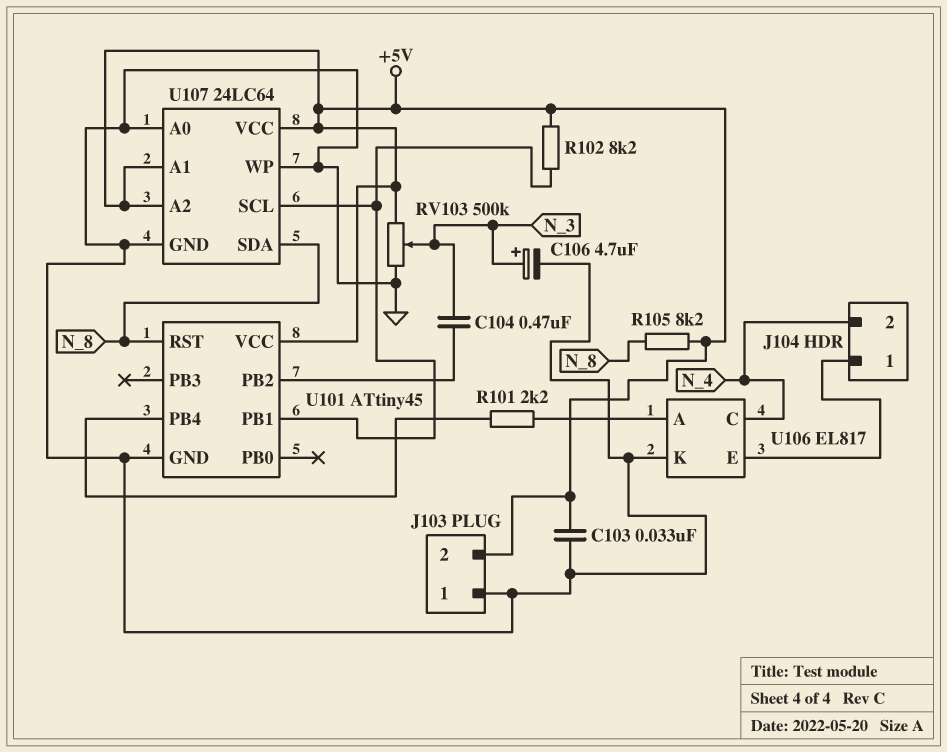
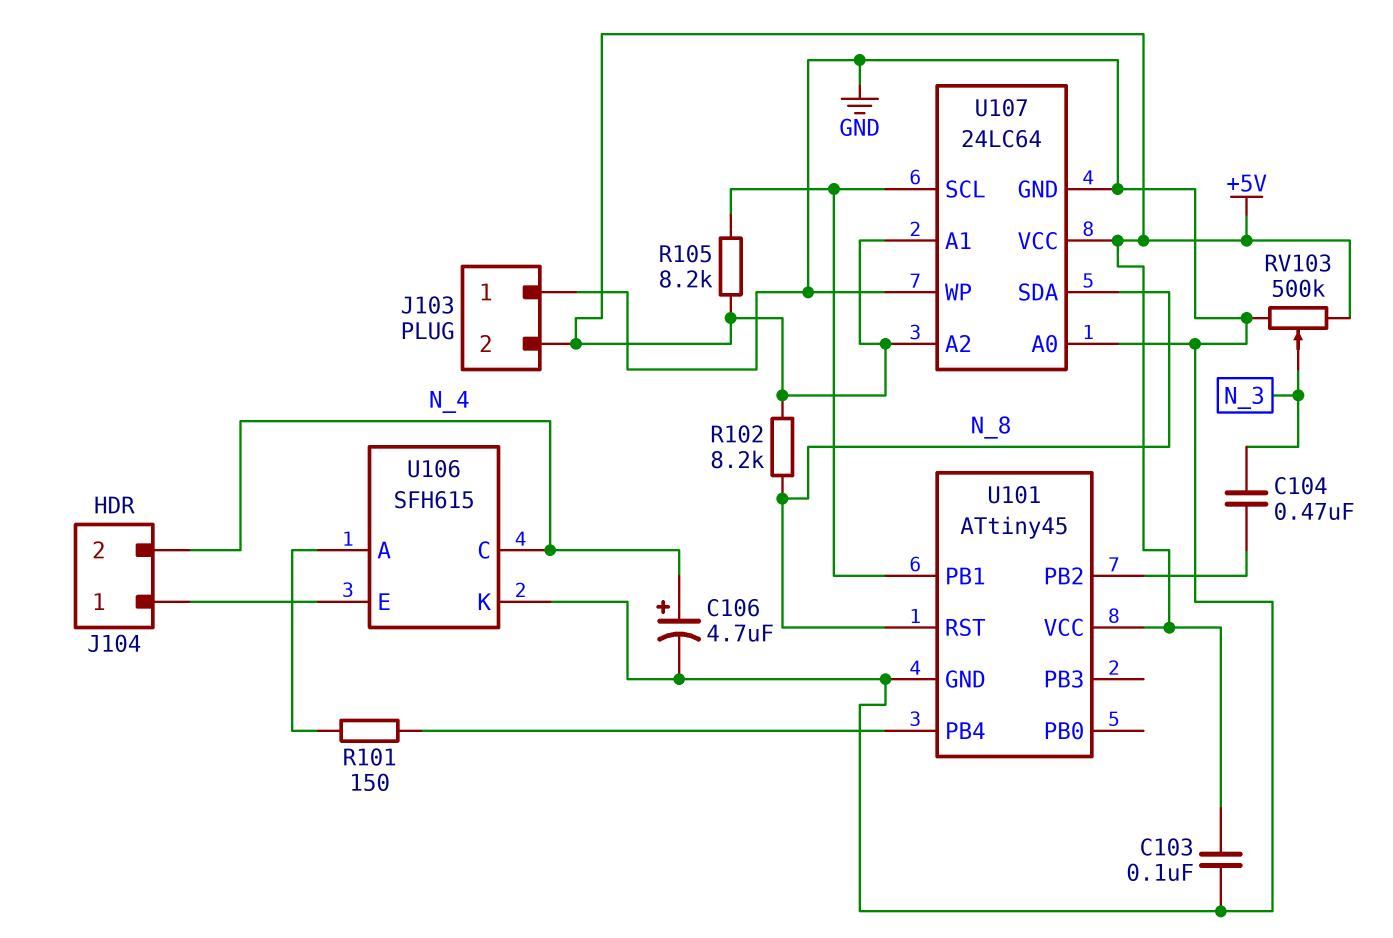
C103: 33nF (+5V, GND) -> 100nF (+5V, GND)
C106: 4.7uF (plus N_3, minus GND) -> 4.7uF (plus N_4, minus GND)
R101: 2.2k (U101/PB4, U106/A) -> 150 (U101/PB4, U106/A)
R102: 8.2k (+5V, U101/PB1) -> 8.2k (+5V, N_8)
R105: 8.2k (+5V, N_8) -> 8.2k (+5V, U101/PB1)
U106: EL817 -> SFH615

